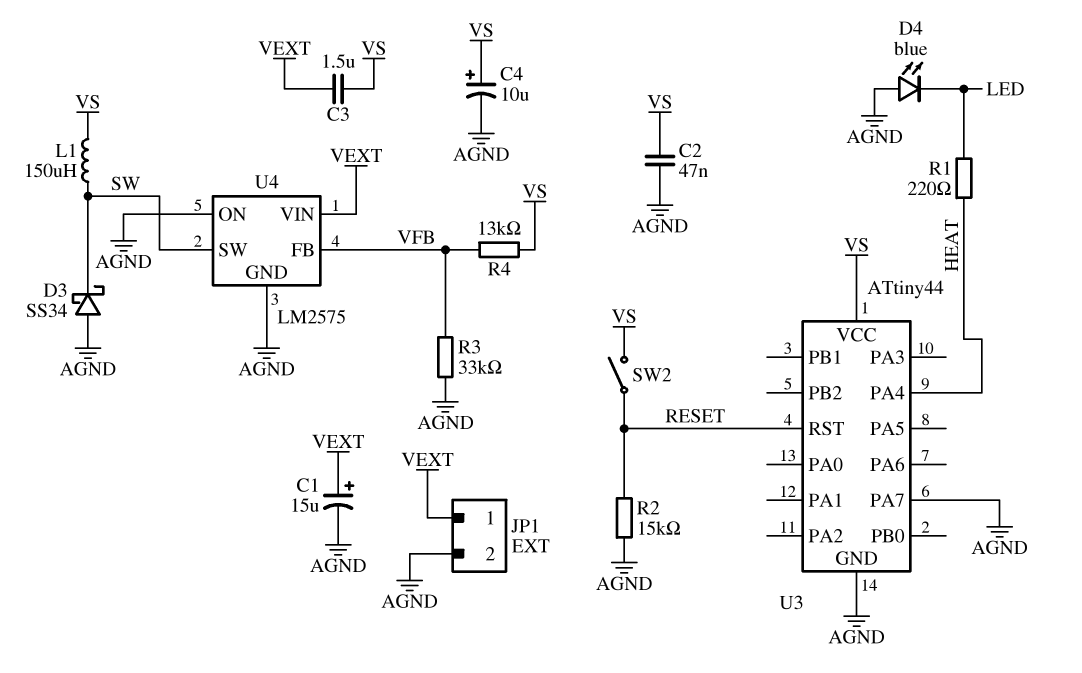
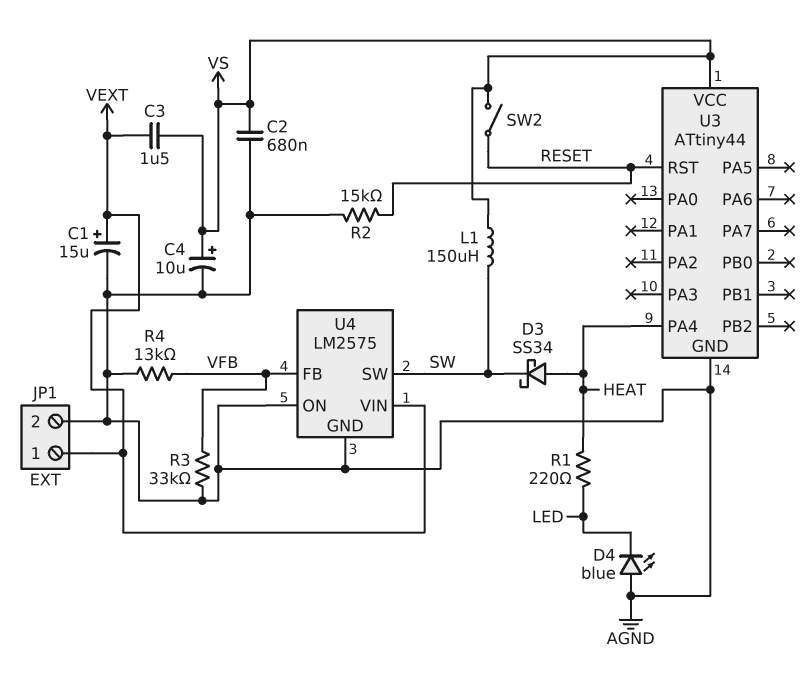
C2: 47nF (AGND, VS) -> 680nF (AGND, VS)
D3: schottky SS34 (A AGND, K SW) -> schottky SS34 (A HEAT, K SW)
R4: 13k (VFB, VS) -> 13k (AGND, VFB)
U3 pin PA7: AGND -> none

